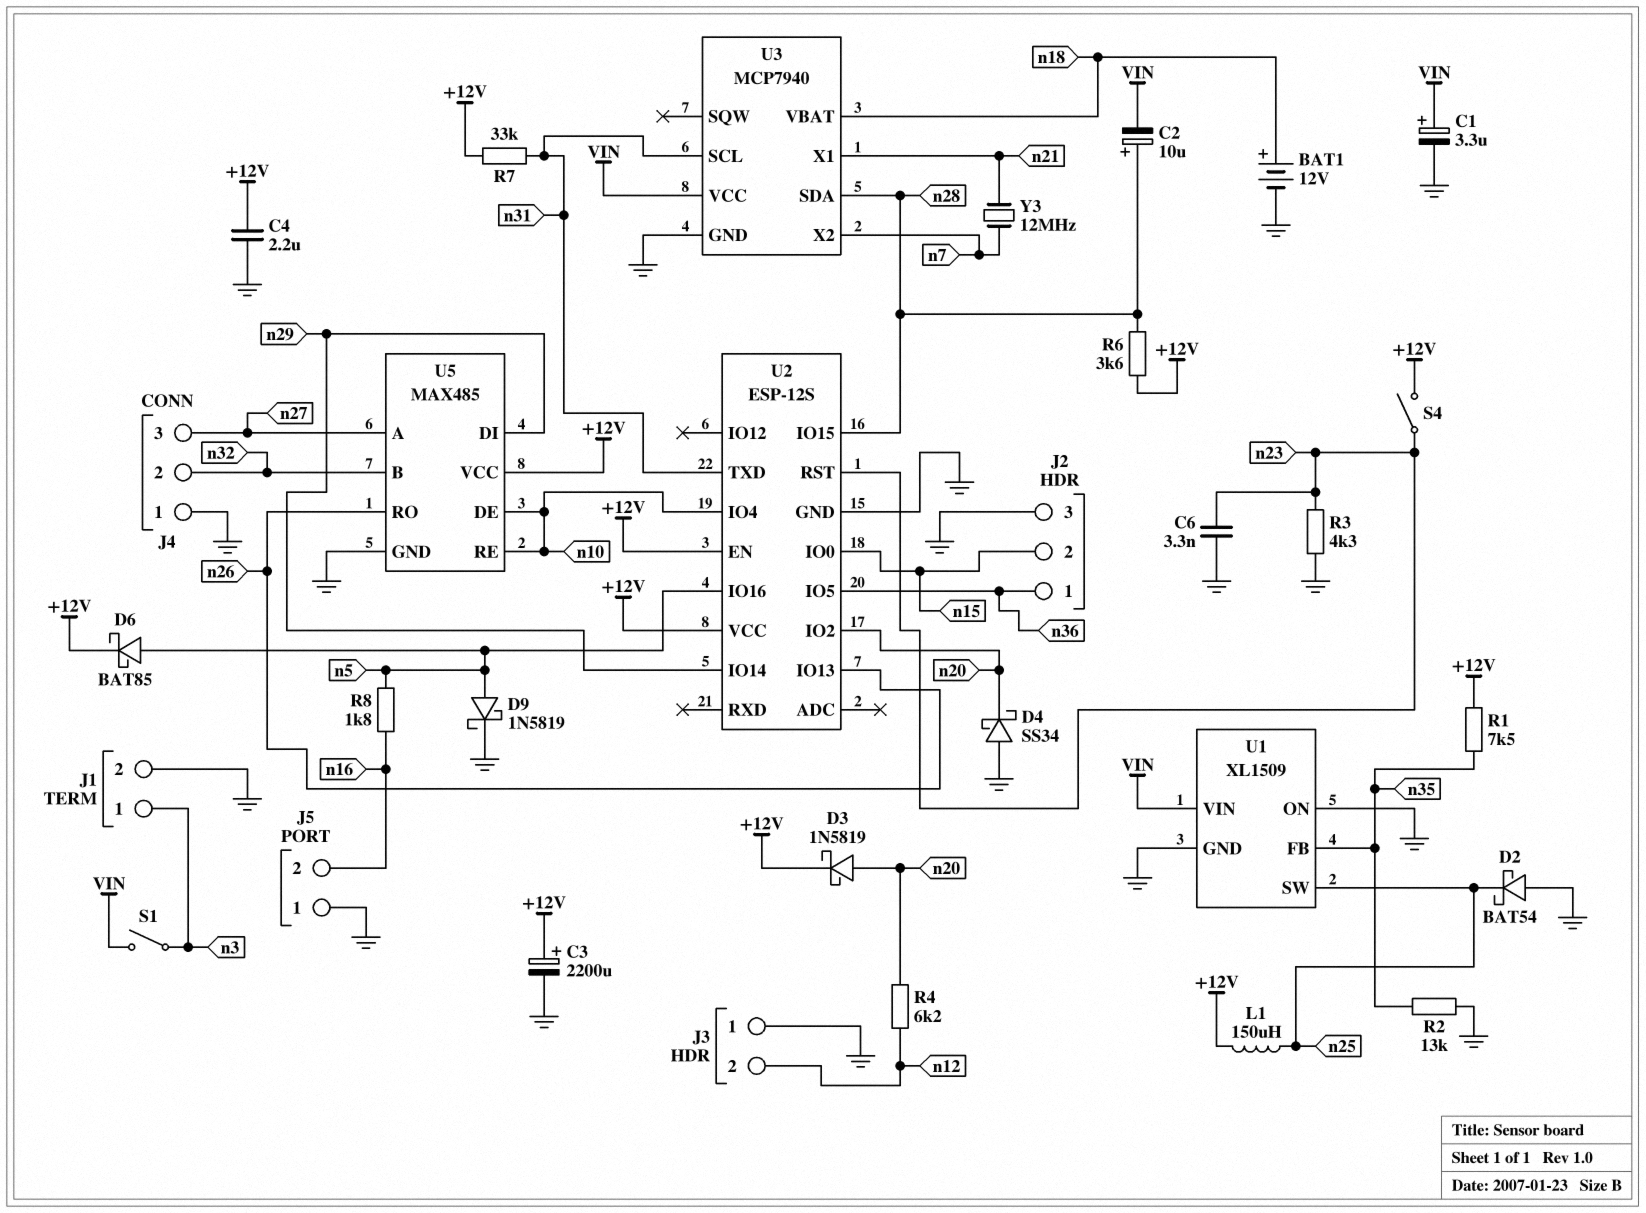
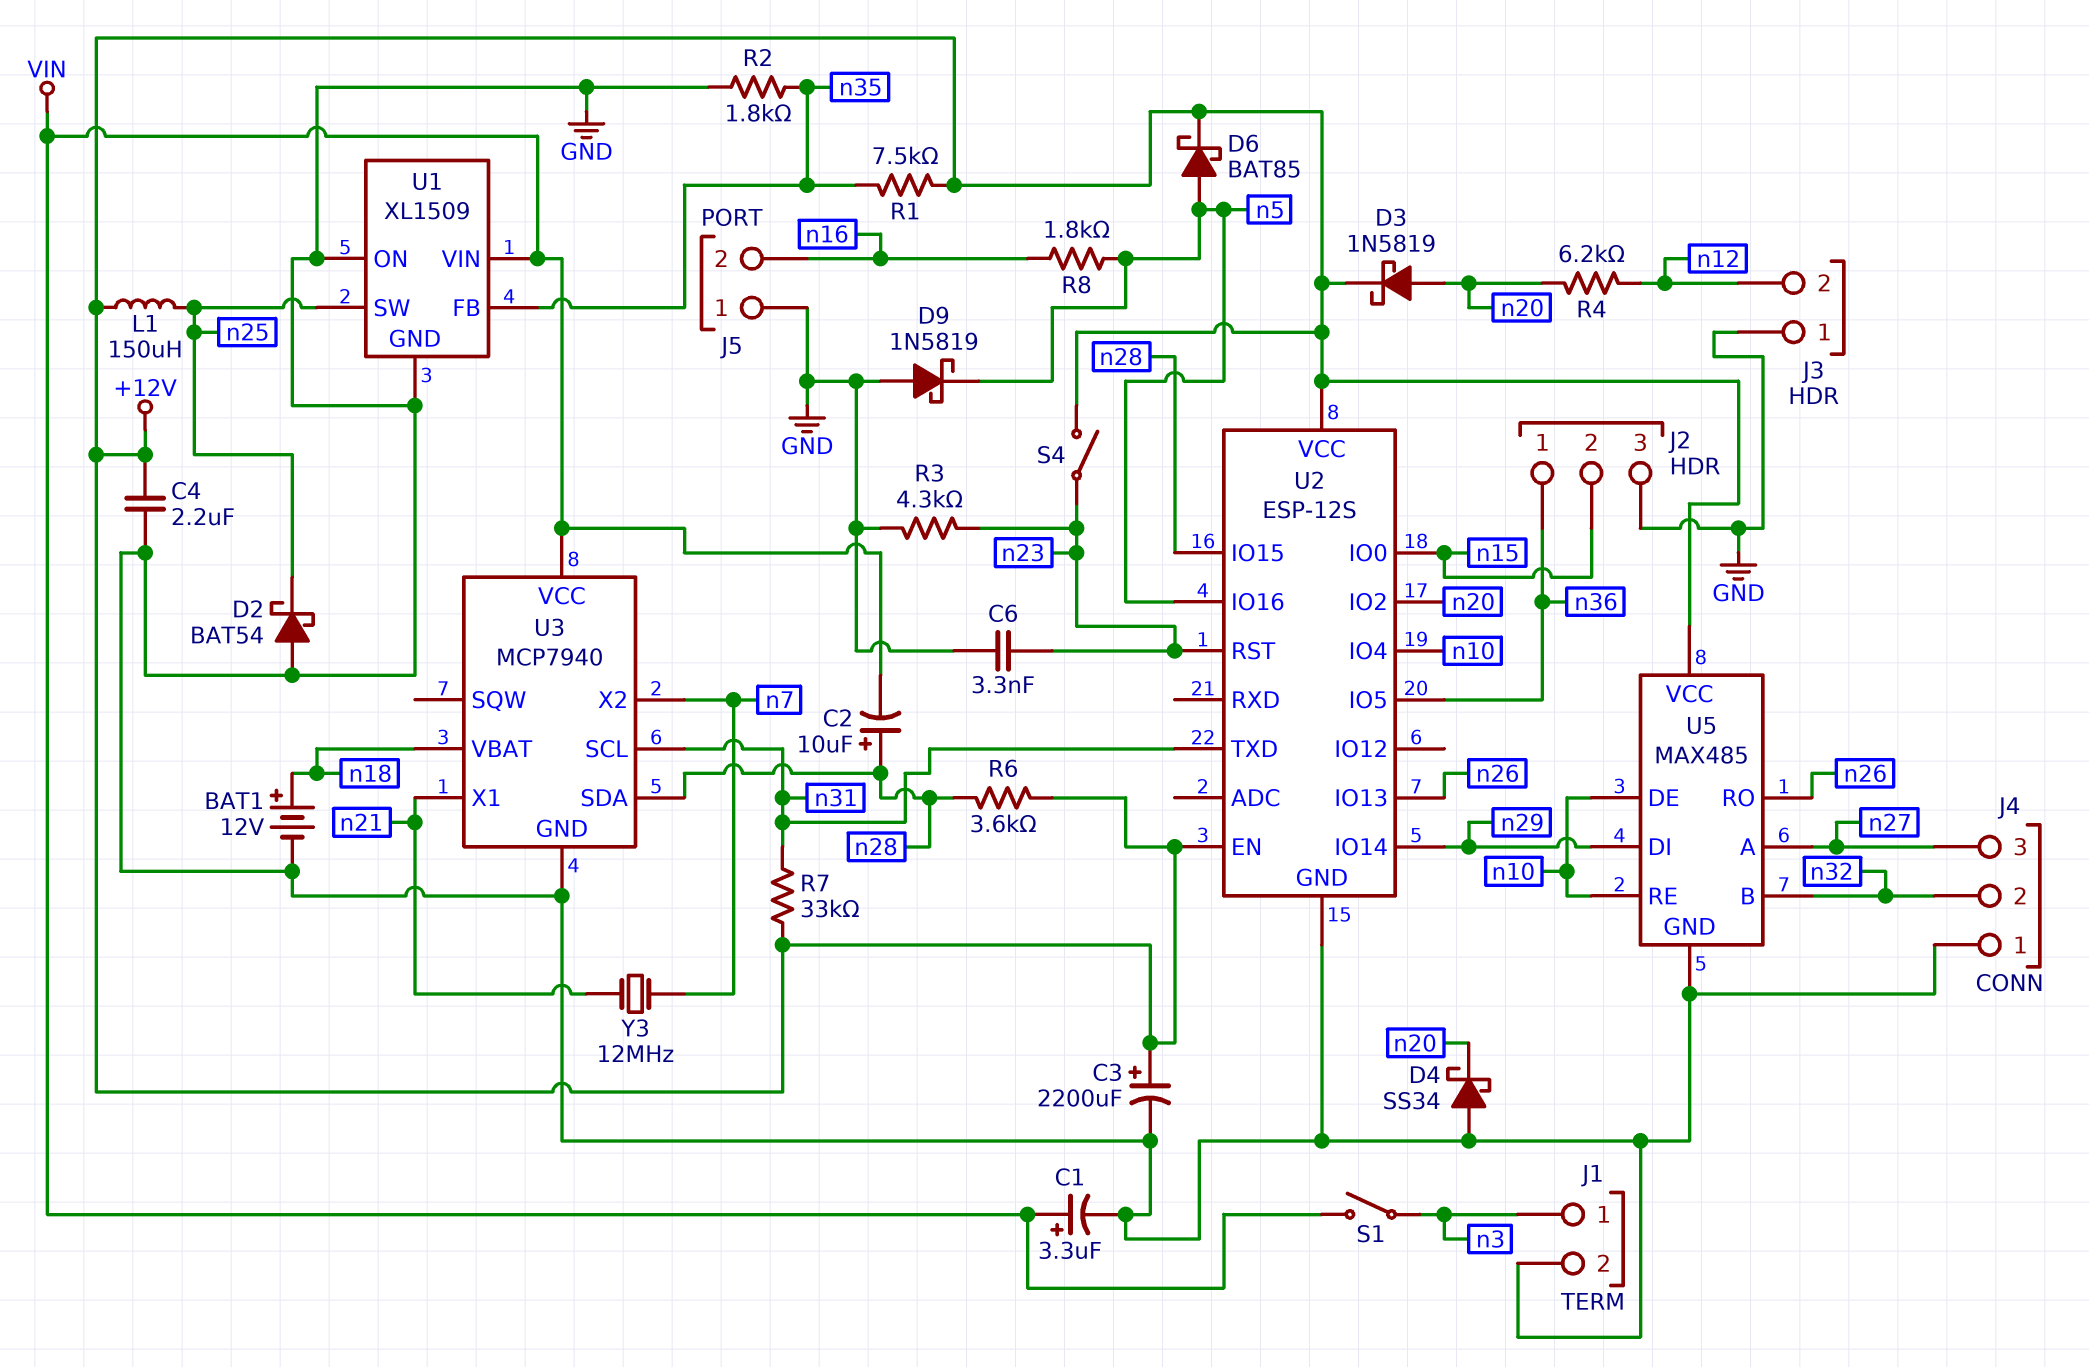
D9: schottky 1N5819 (A n5, K GND) -> schottky 1N5819 (A GND, K n5)
R2: 13k (GND, n35) -> 1.8k (GND, n35)

